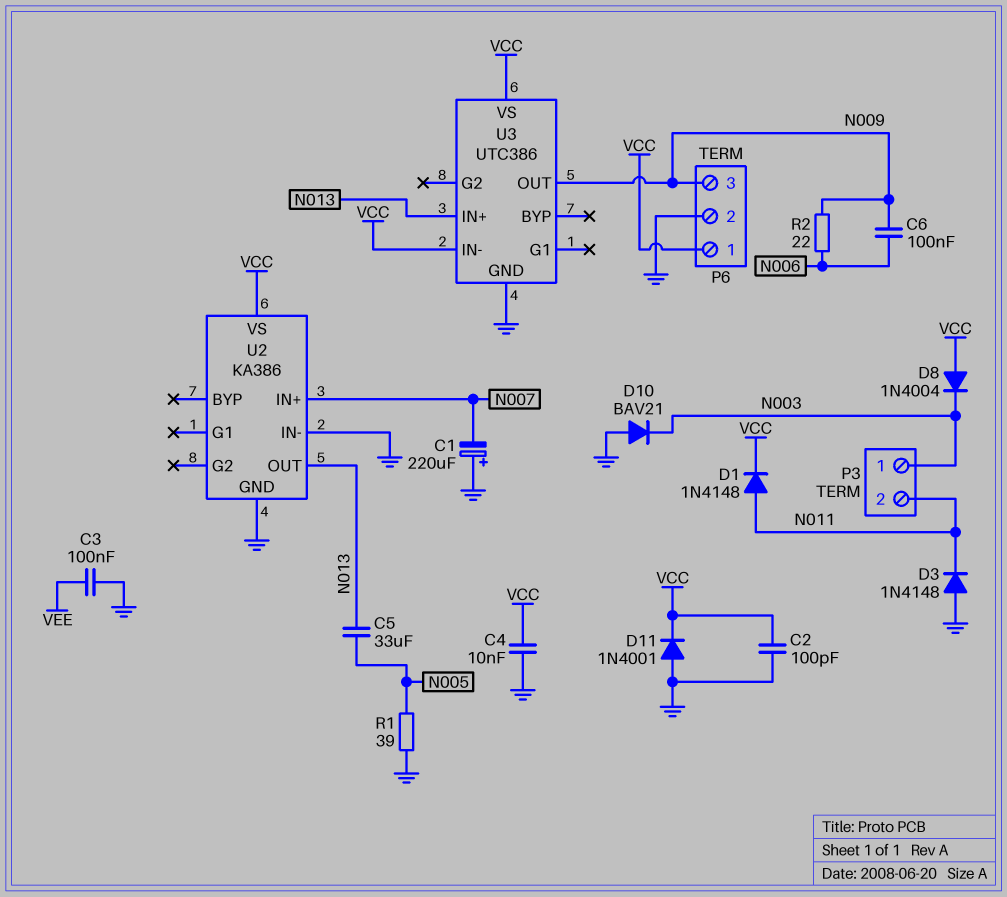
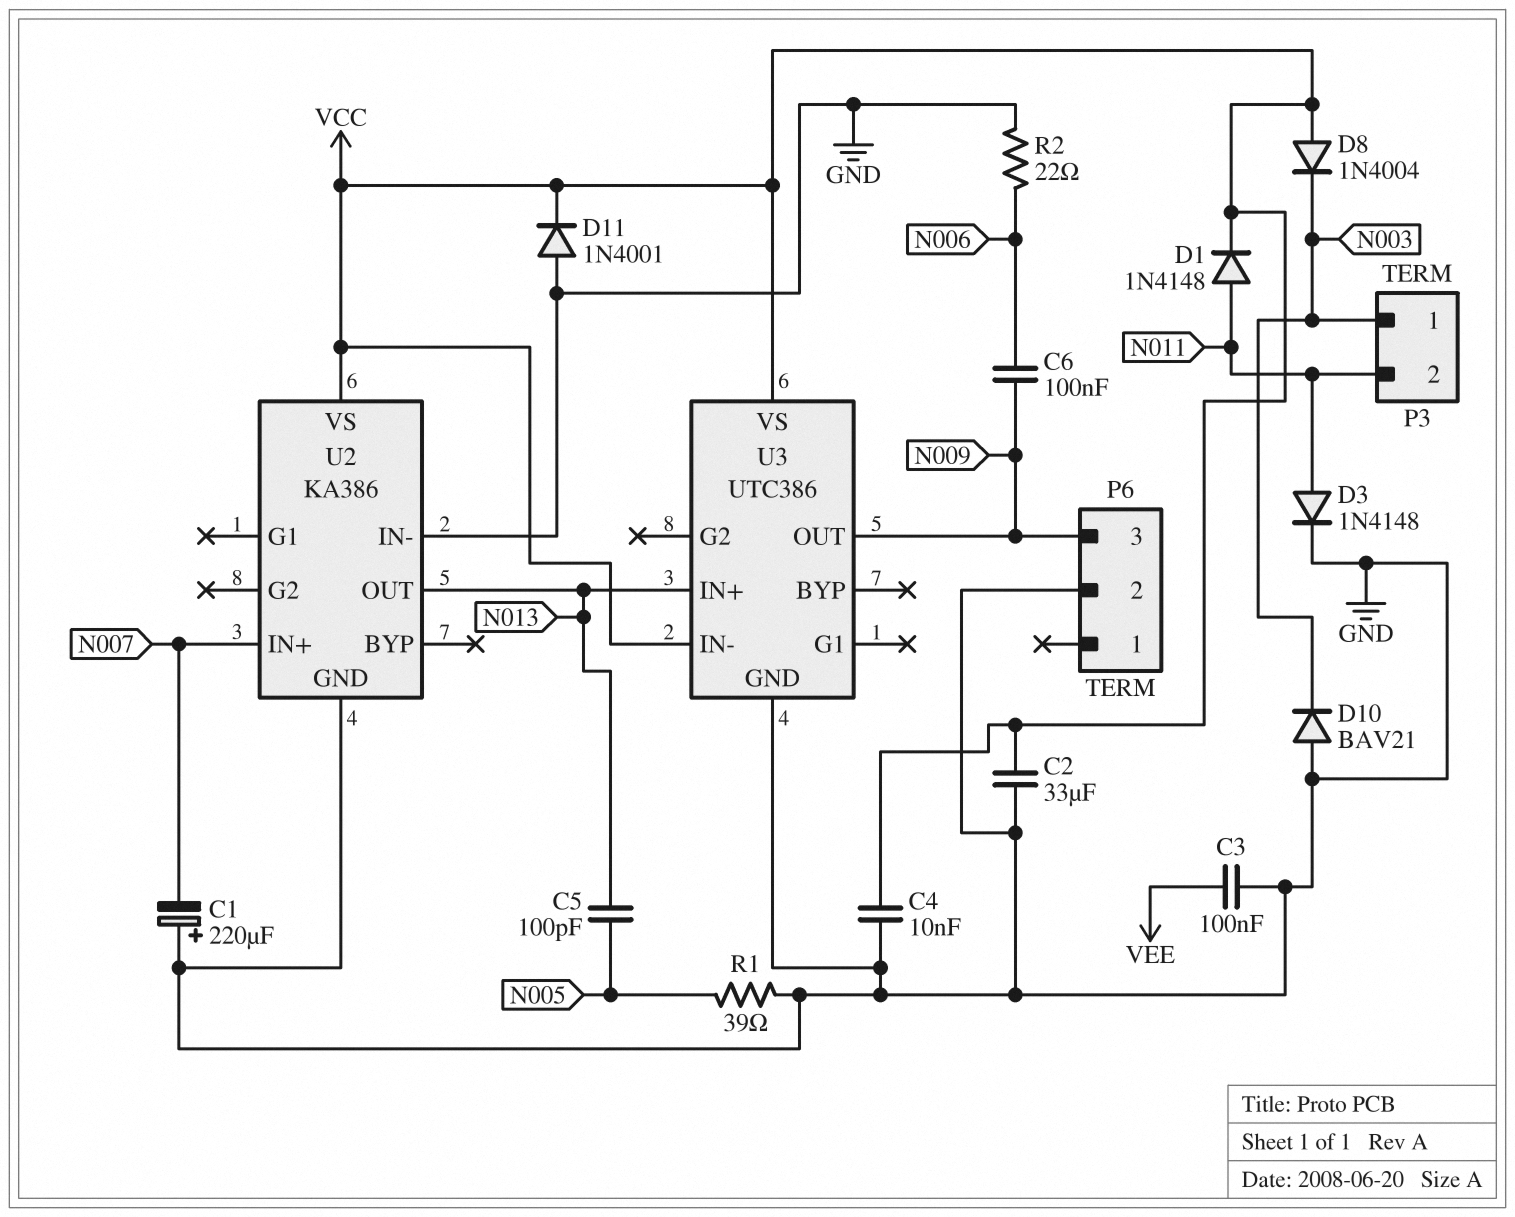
C2: 100pF (GND, VCC) -> 33uF (GND, VCC)
C5: 33uF (N005, N013) -> 100pF (N005, N013)
D3: diode 1N4148 (A GND, K N011) -> diode 1N4148 (A N011, K GND)
P6 pin 1: VCC -> none
R2: 22 (N006, N009) -> 22 (GND, N006)

